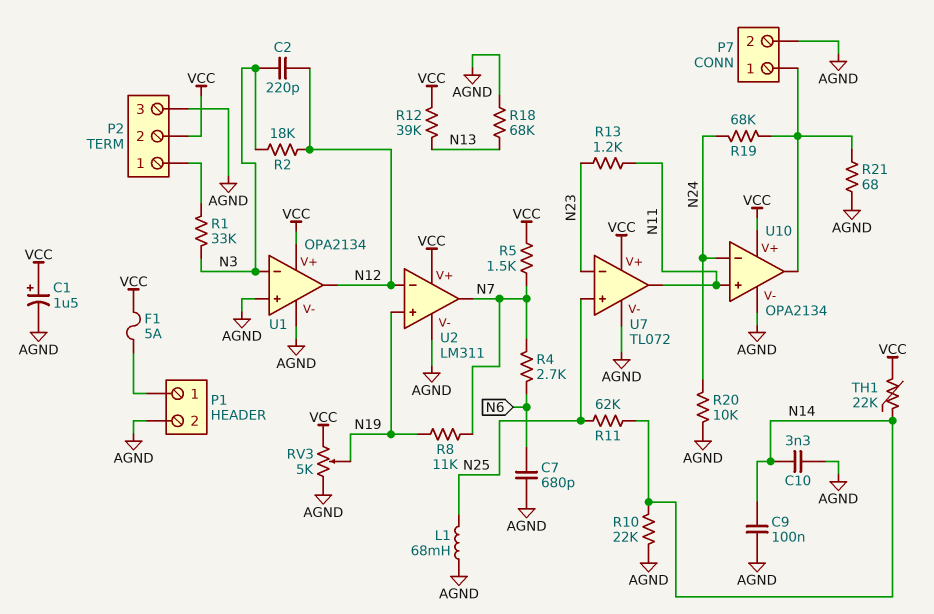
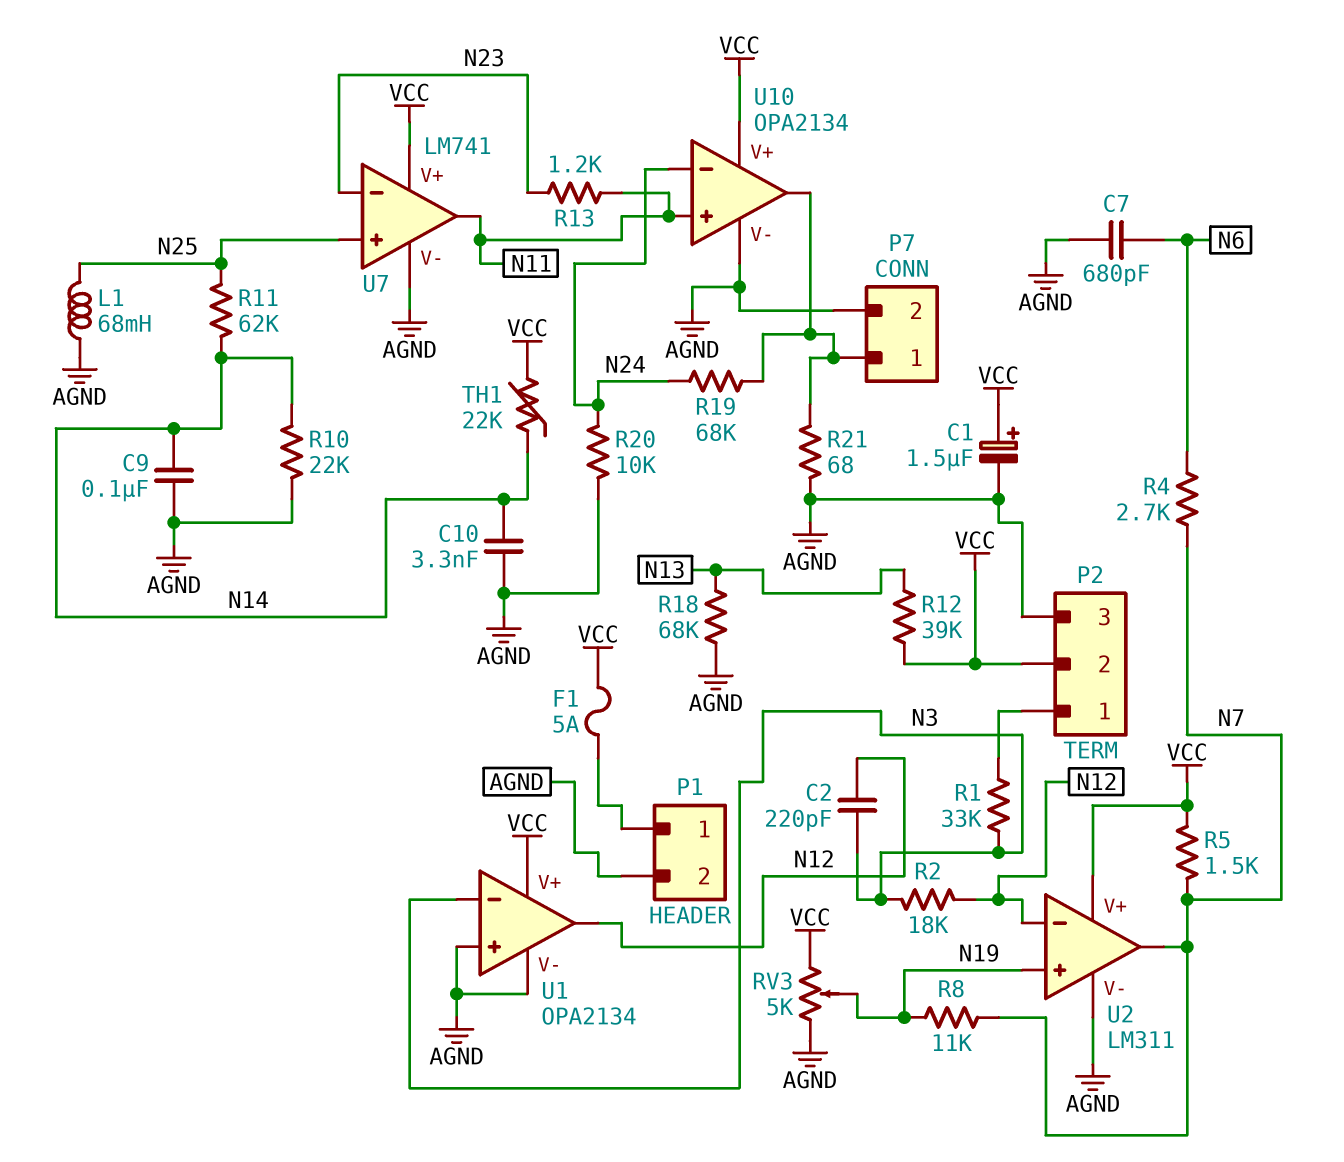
U7: TL072 -> LM741

